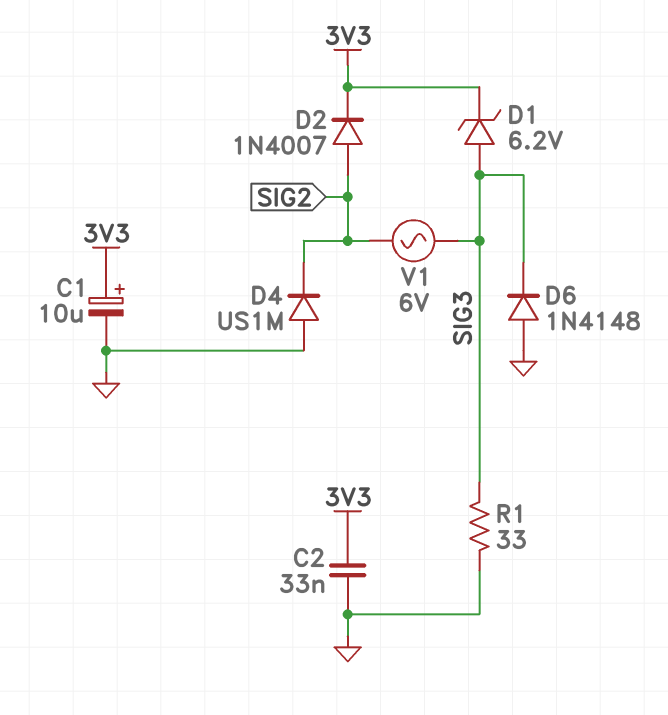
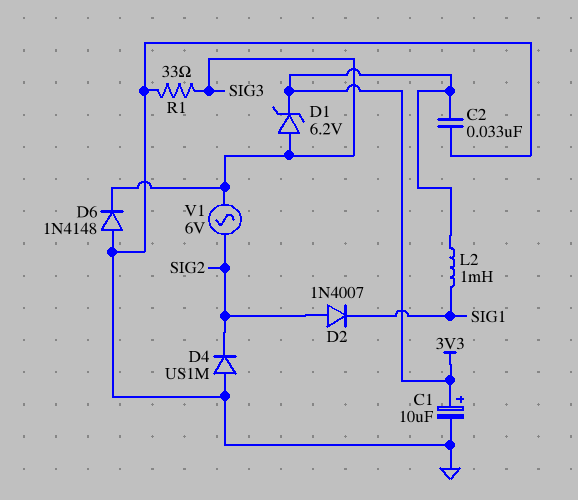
D2: diode 1N4007 (A SIG2, K 3V3) -> diode 1N4007 (A SIG2, K SIG1)
L2: none -> 1mH (3V3, SIG1)

